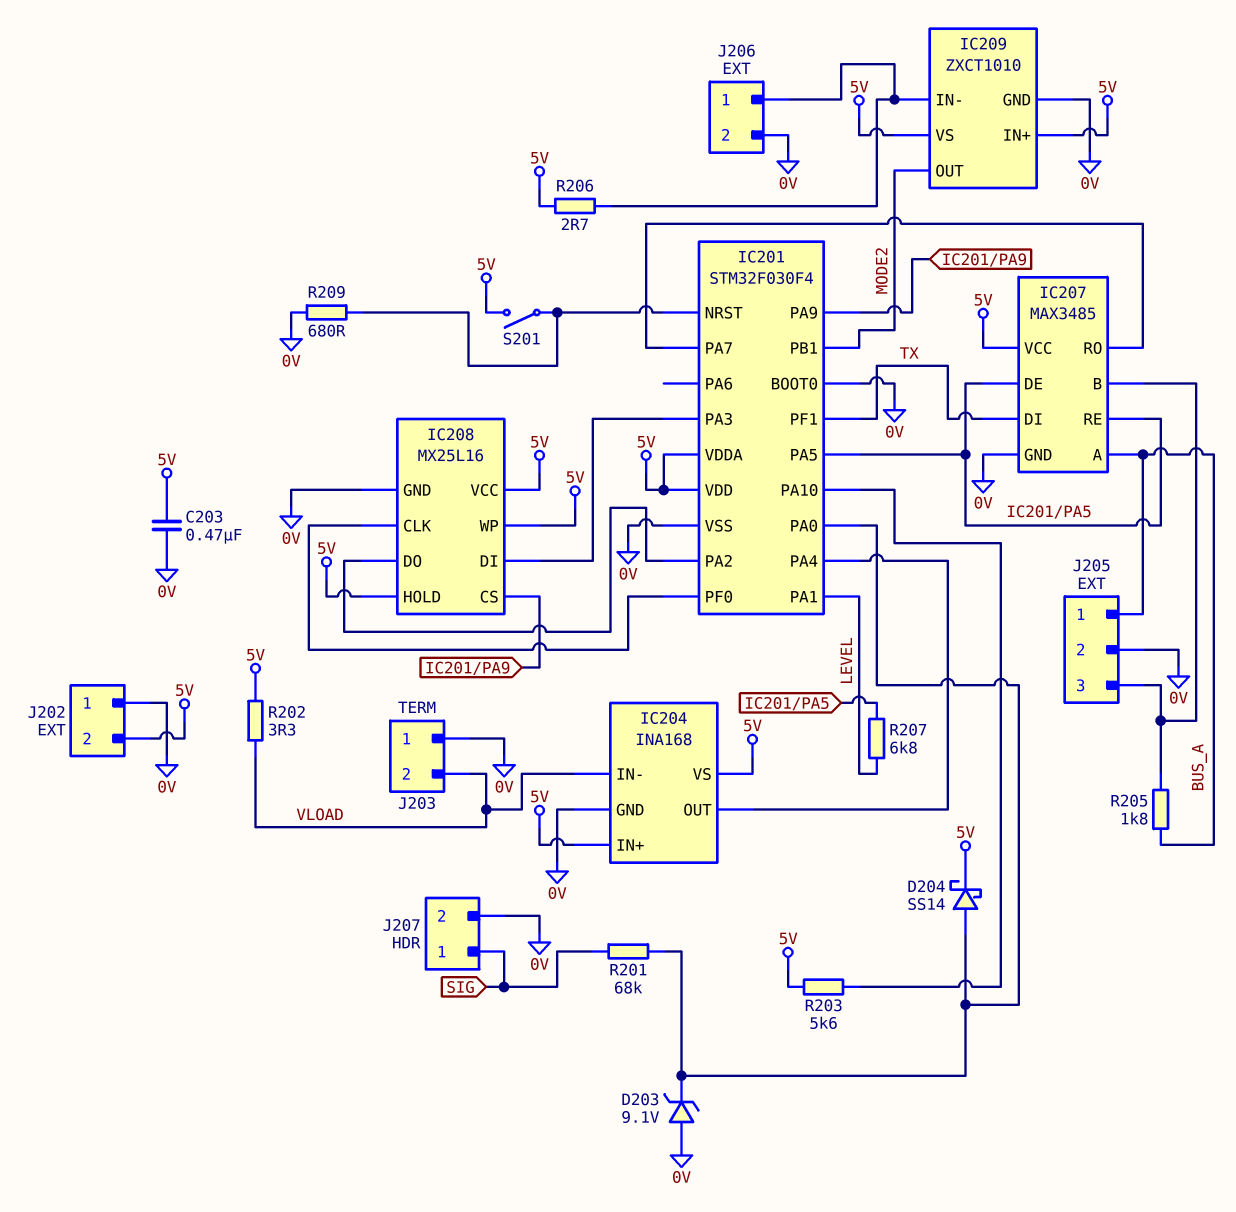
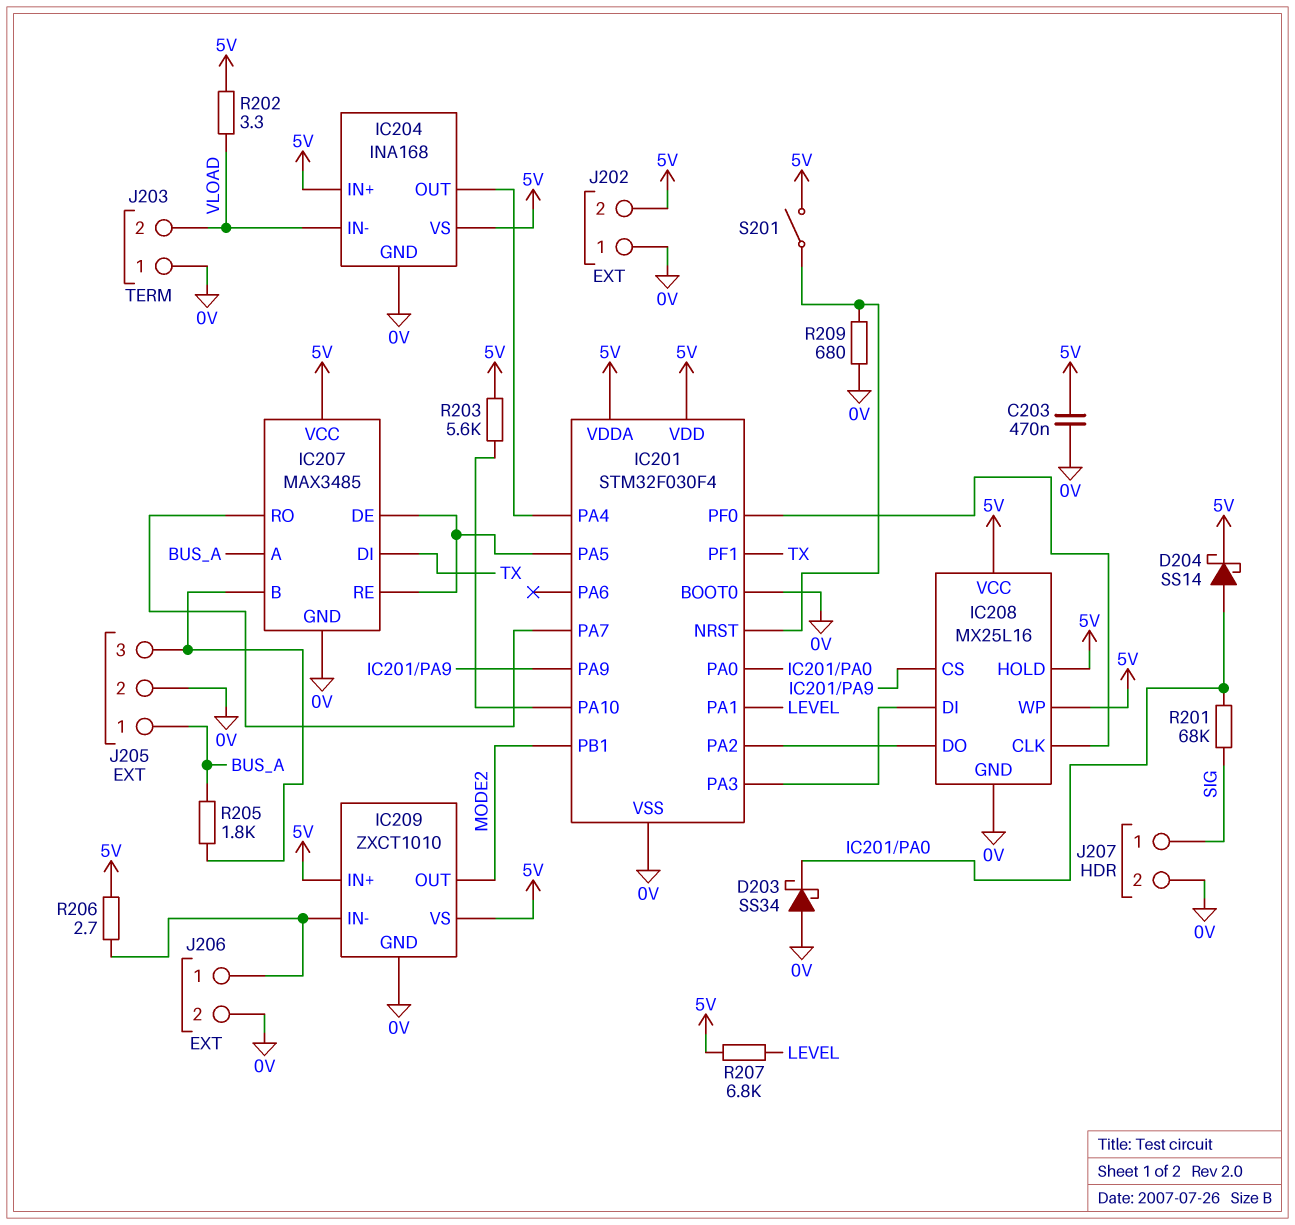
D203: zener 9.1V (A 0V, K IC201/PA0) -> schottky SS34 (A 0V, K IC201/PA0)
R207: 6.8k (IC201/PA5, LEVEL) -> 6.8k (5V, LEVEL)

